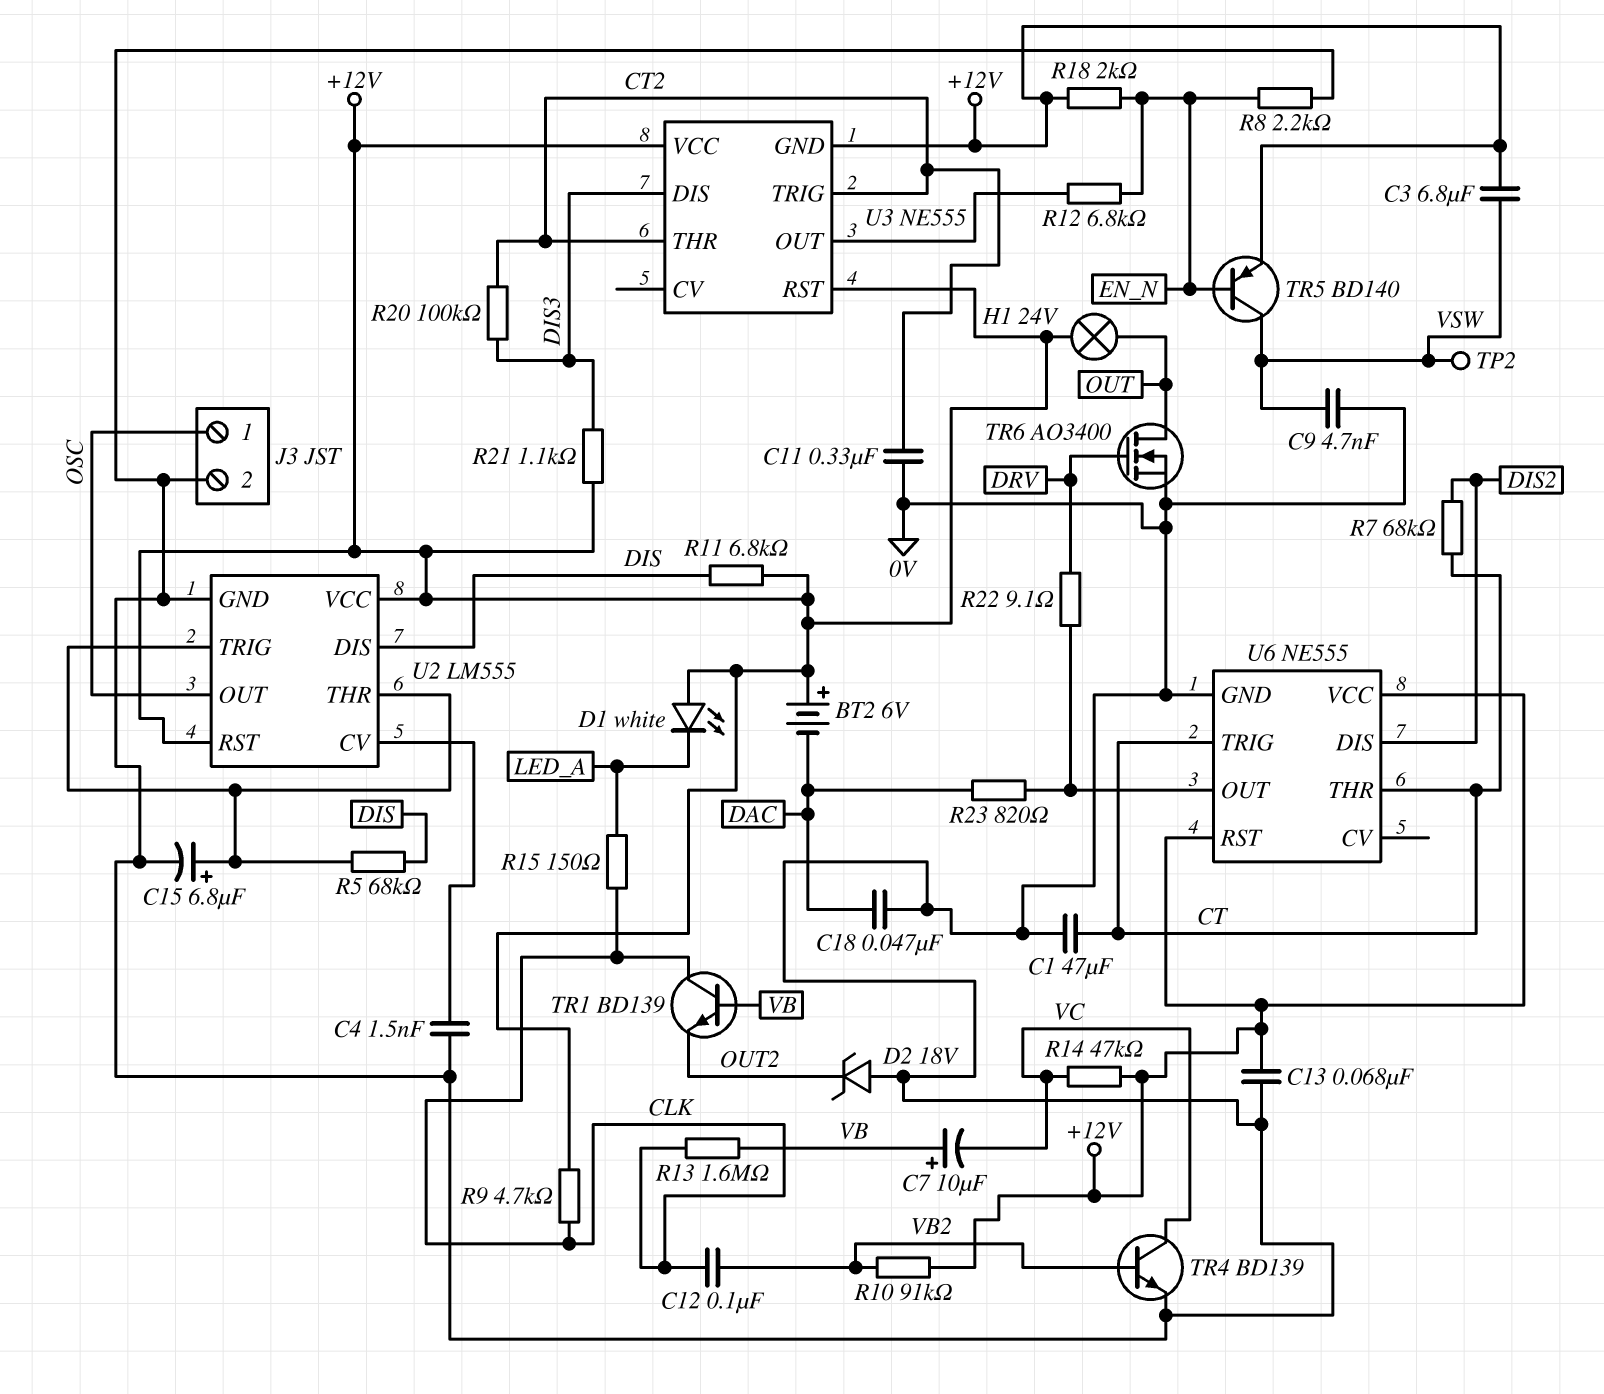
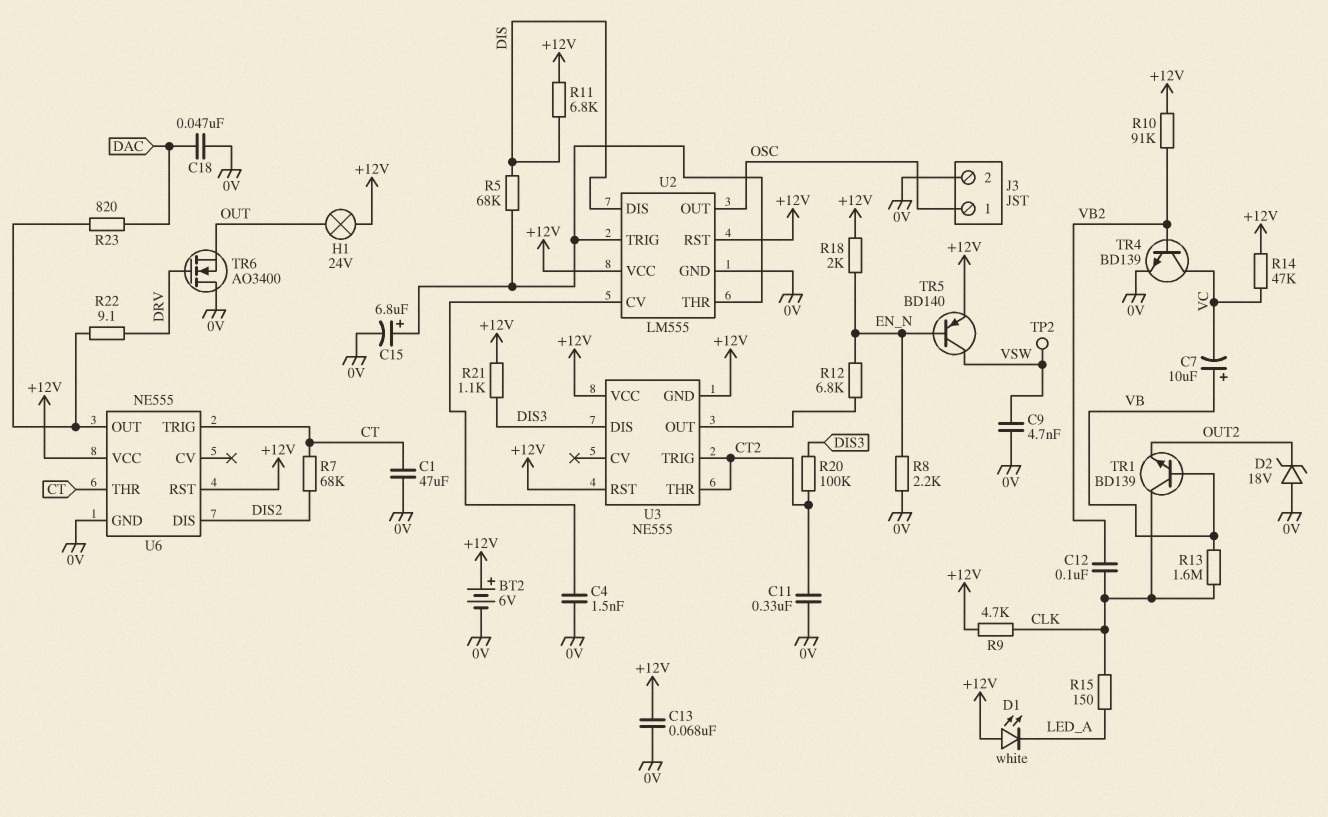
BT2: 6V (plus +12V, minus DAC) -> 6V (plus +12V, minus 0V)
C3: 6.8uF (+12V, VSW) -> none
TR6: NMOS AO3400 (G DRV, D OUT, S 0V) -> NMOS AO3400 (G DRV, D 0V, S OUT)

